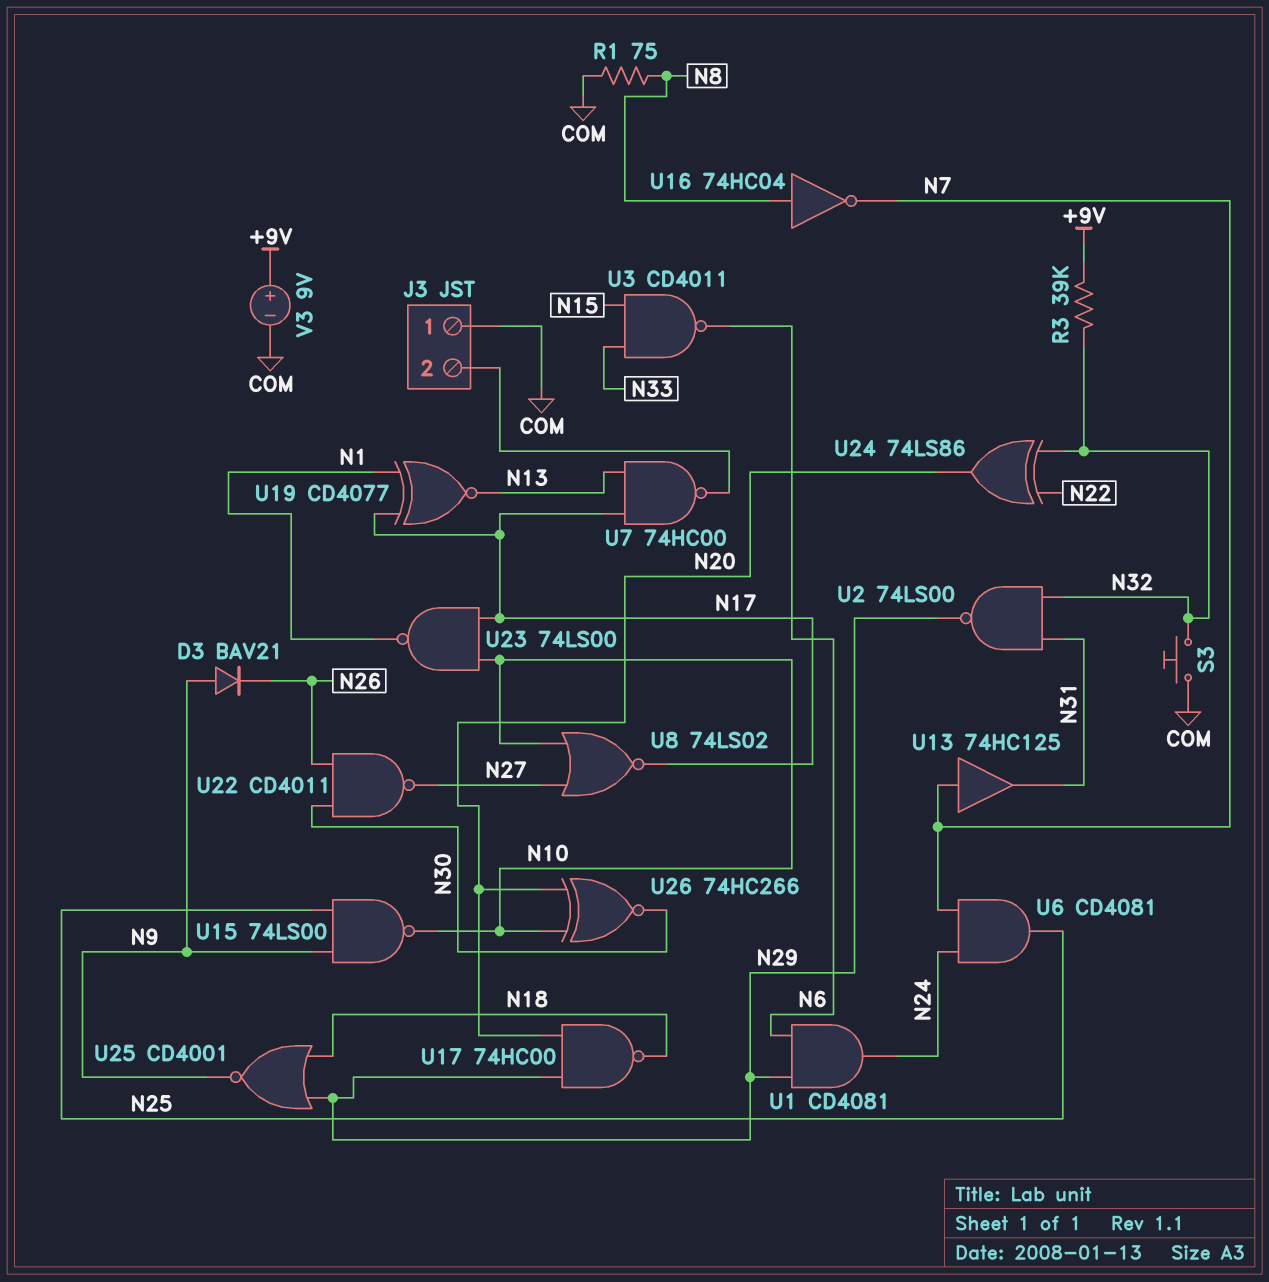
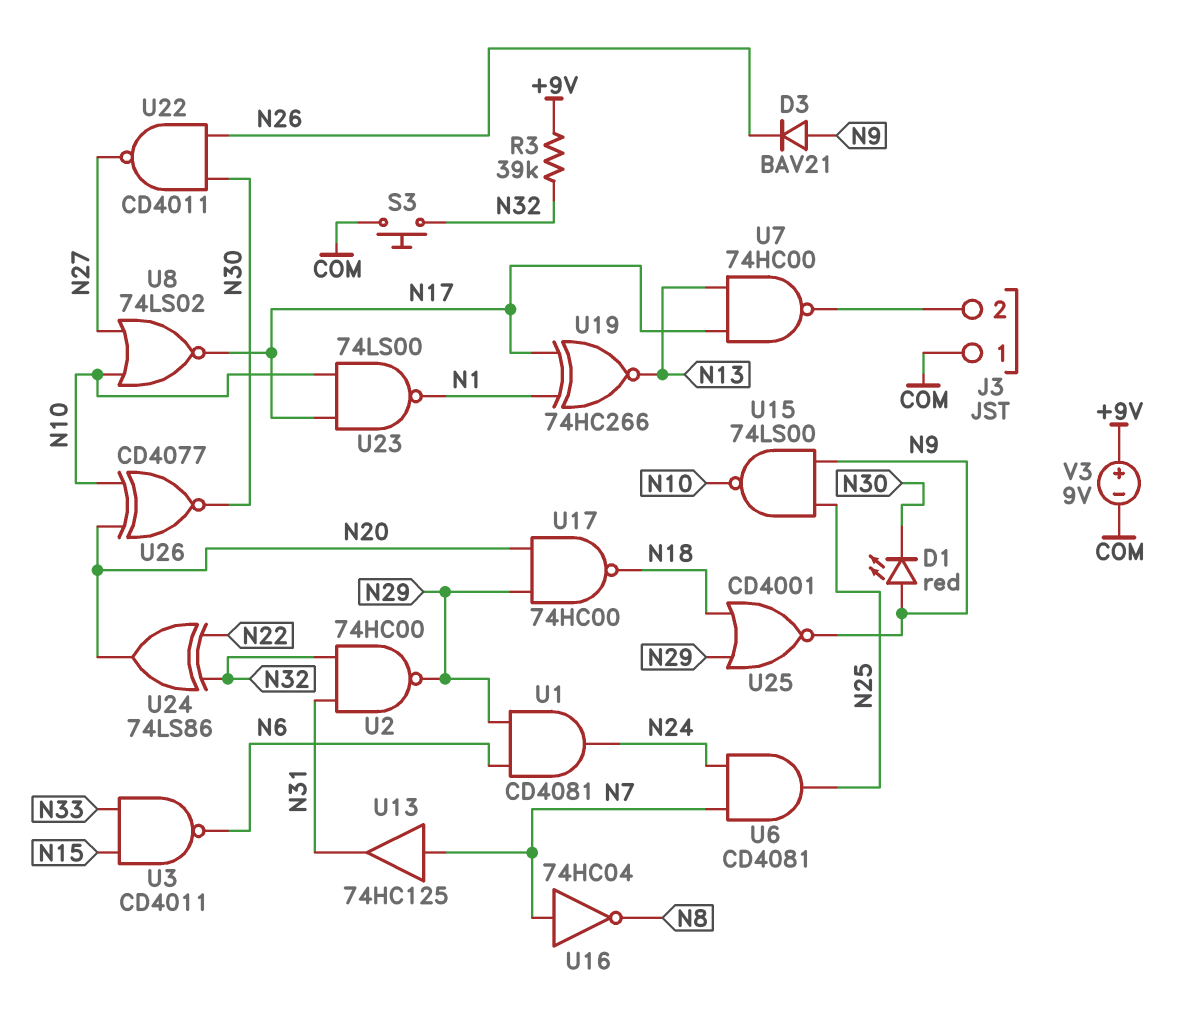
D1: none -> LED red (A N9, K N30)
R1: 75 (COM, N8) -> none
U2: NAND 74LS00 (in N31, in N32, out N29) -> NAND 74HC00 (in N31, in N32, out N29)
U16: NOT 74HC04 (in N8, out N7) -> NOT 74HC04 (in N7, out N8)
U19: XNOR CD4077 (in N1, in N17, out N13) -> XNOR 74HC266 (in N1, in N17, out N13)
U26: XNOR 74HC266 (in N10, in N20, out N30) -> XNOR CD4077 (in N10, in N20, out N30)

